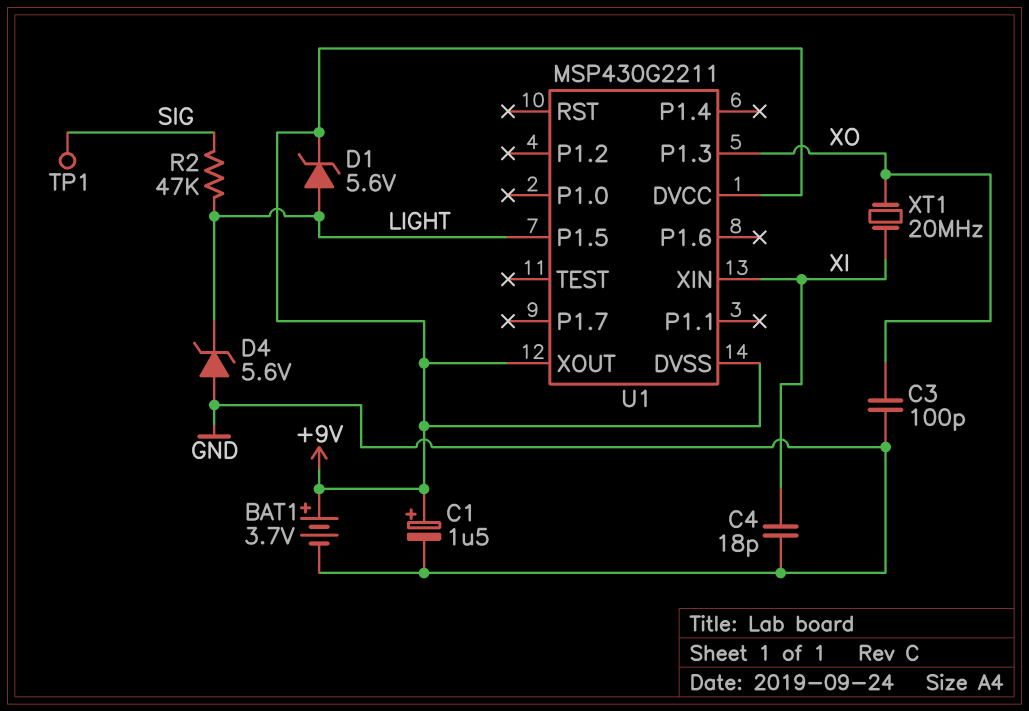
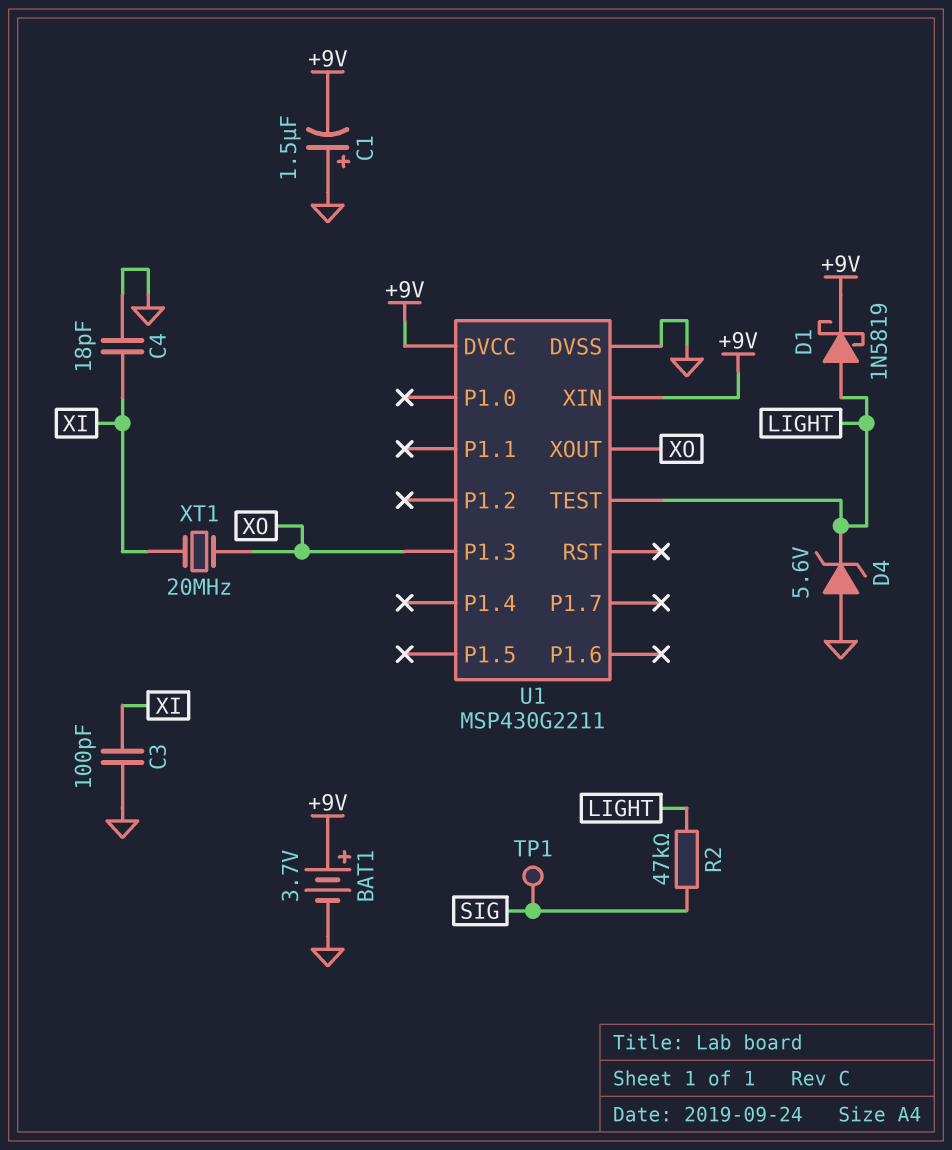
C1: 1.5uF (plus +9V, minus GND) -> 1.5uF (plus GND, minus +9V)
C3: 100pF (GND, XO) -> 100pF (GND, XI)
D1: zener 5.6V (A LIGHT, K +9V) -> schottky 1N5819 (A LIGHT, K +9V)
U1 pin DVSS: +9V -> GND
U1 pin P1.5: LIGHT -> none
U1 pin TEST: none -> LIGHT
U1 pin XIN: XI -> +9V
U1 pin XOUT: +9V -> XO

